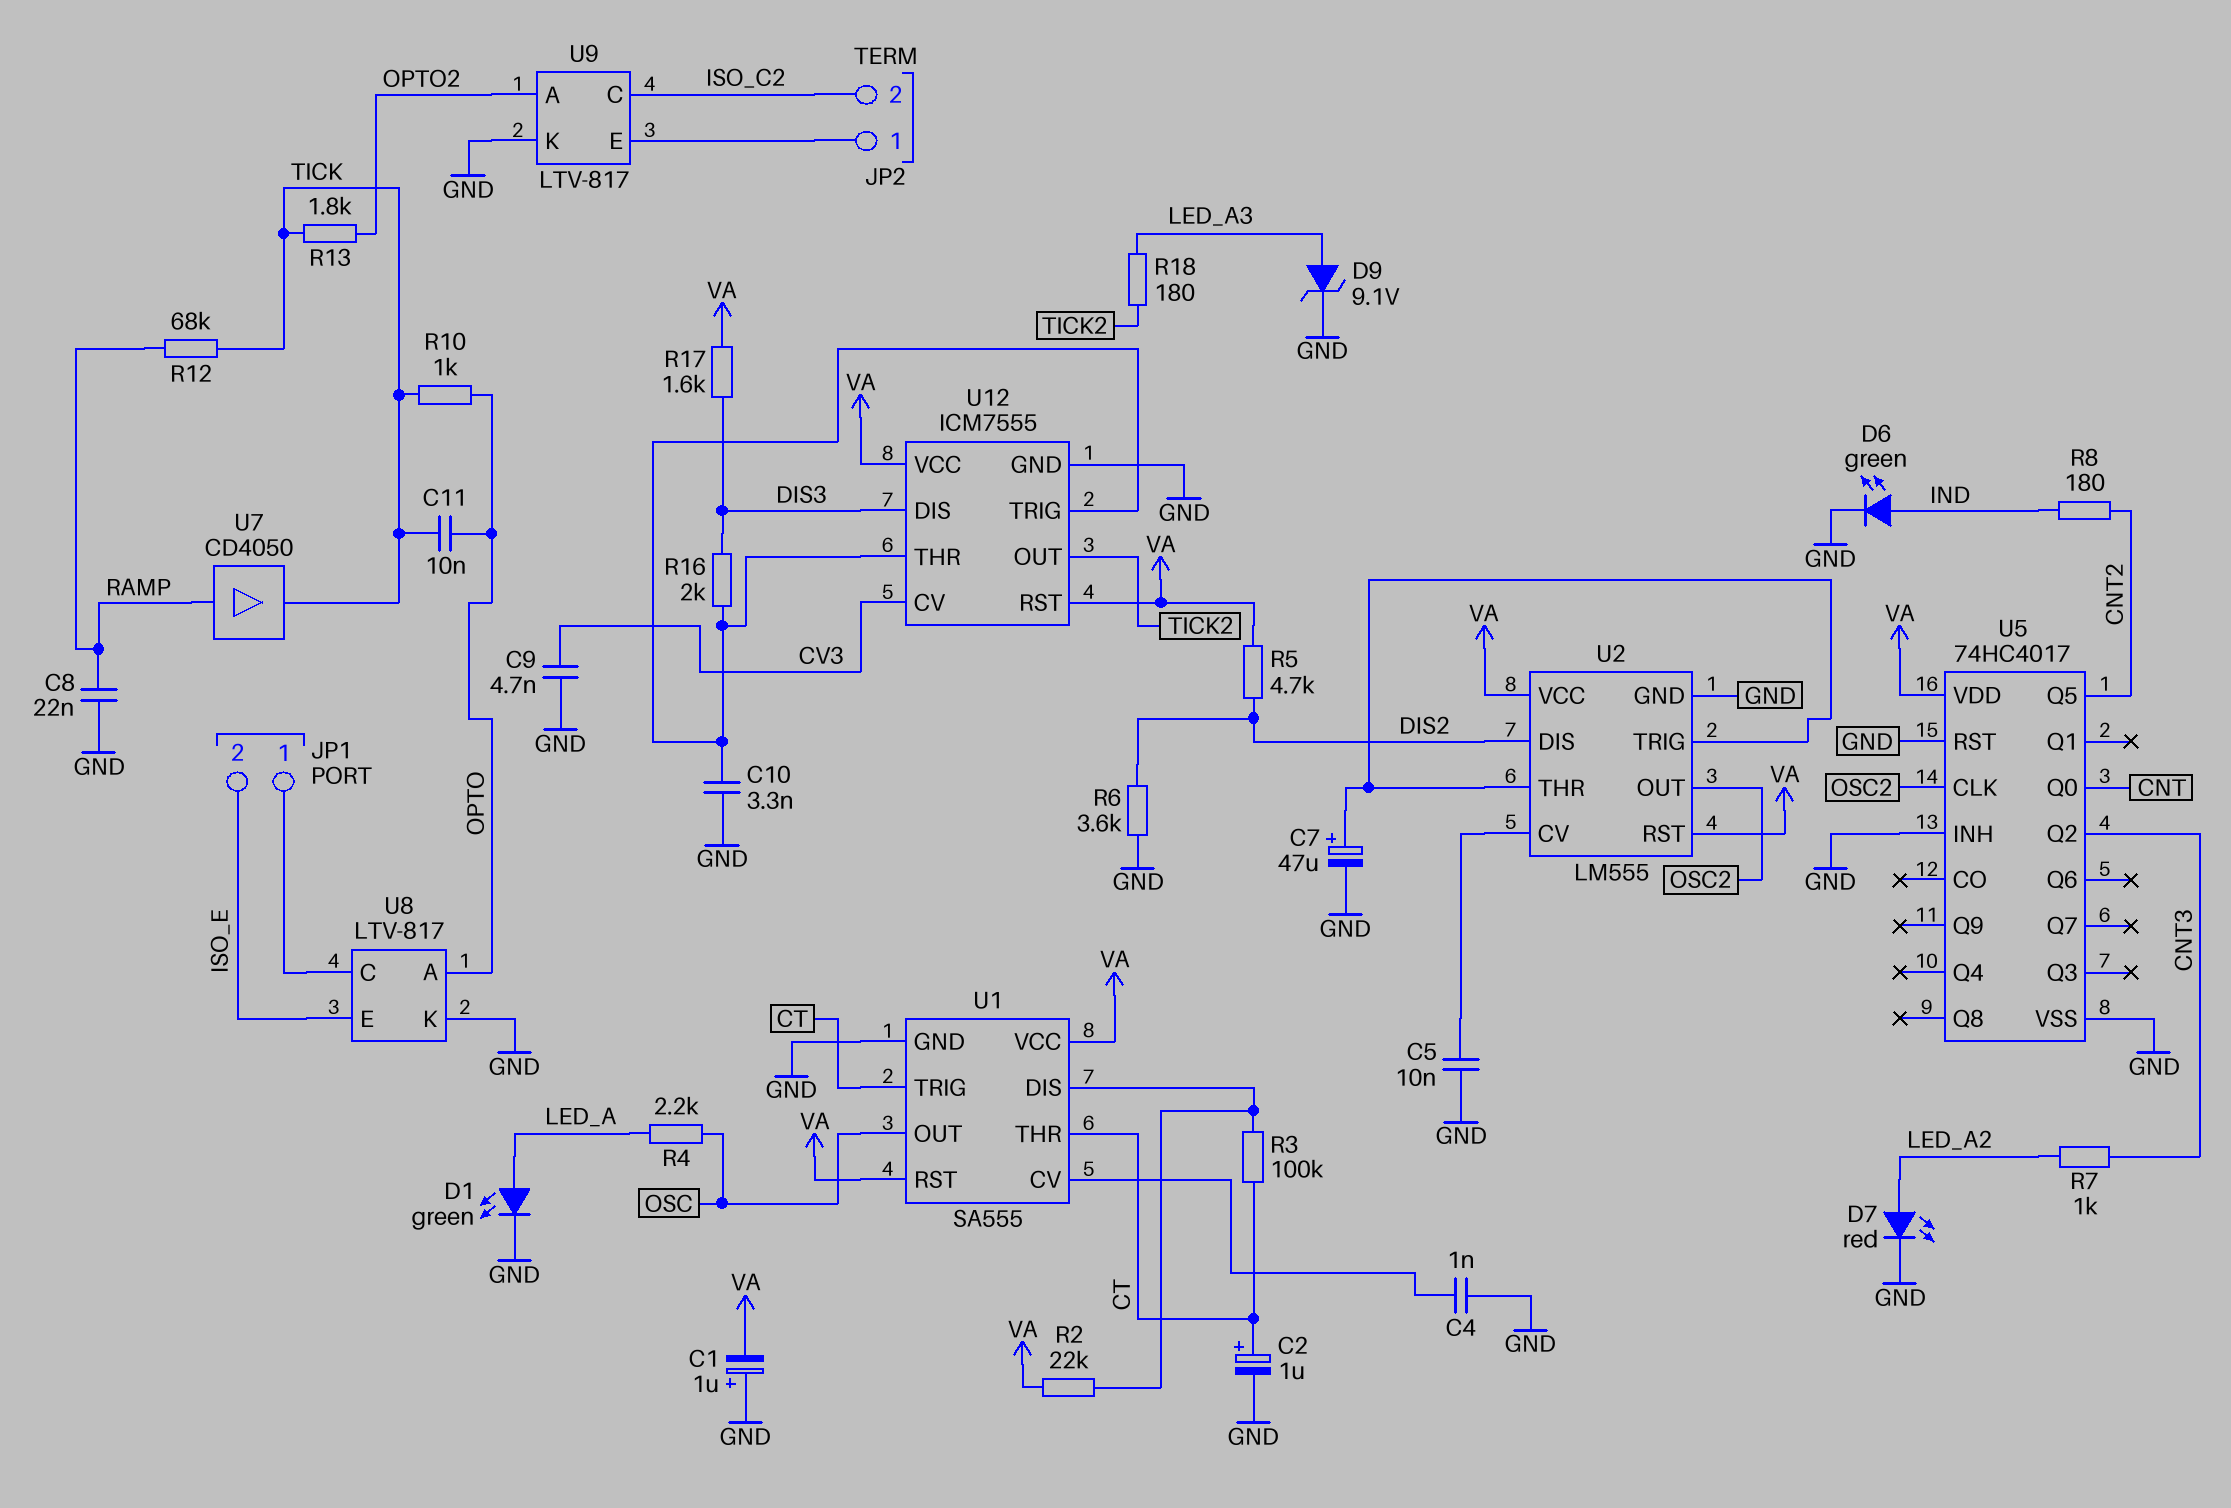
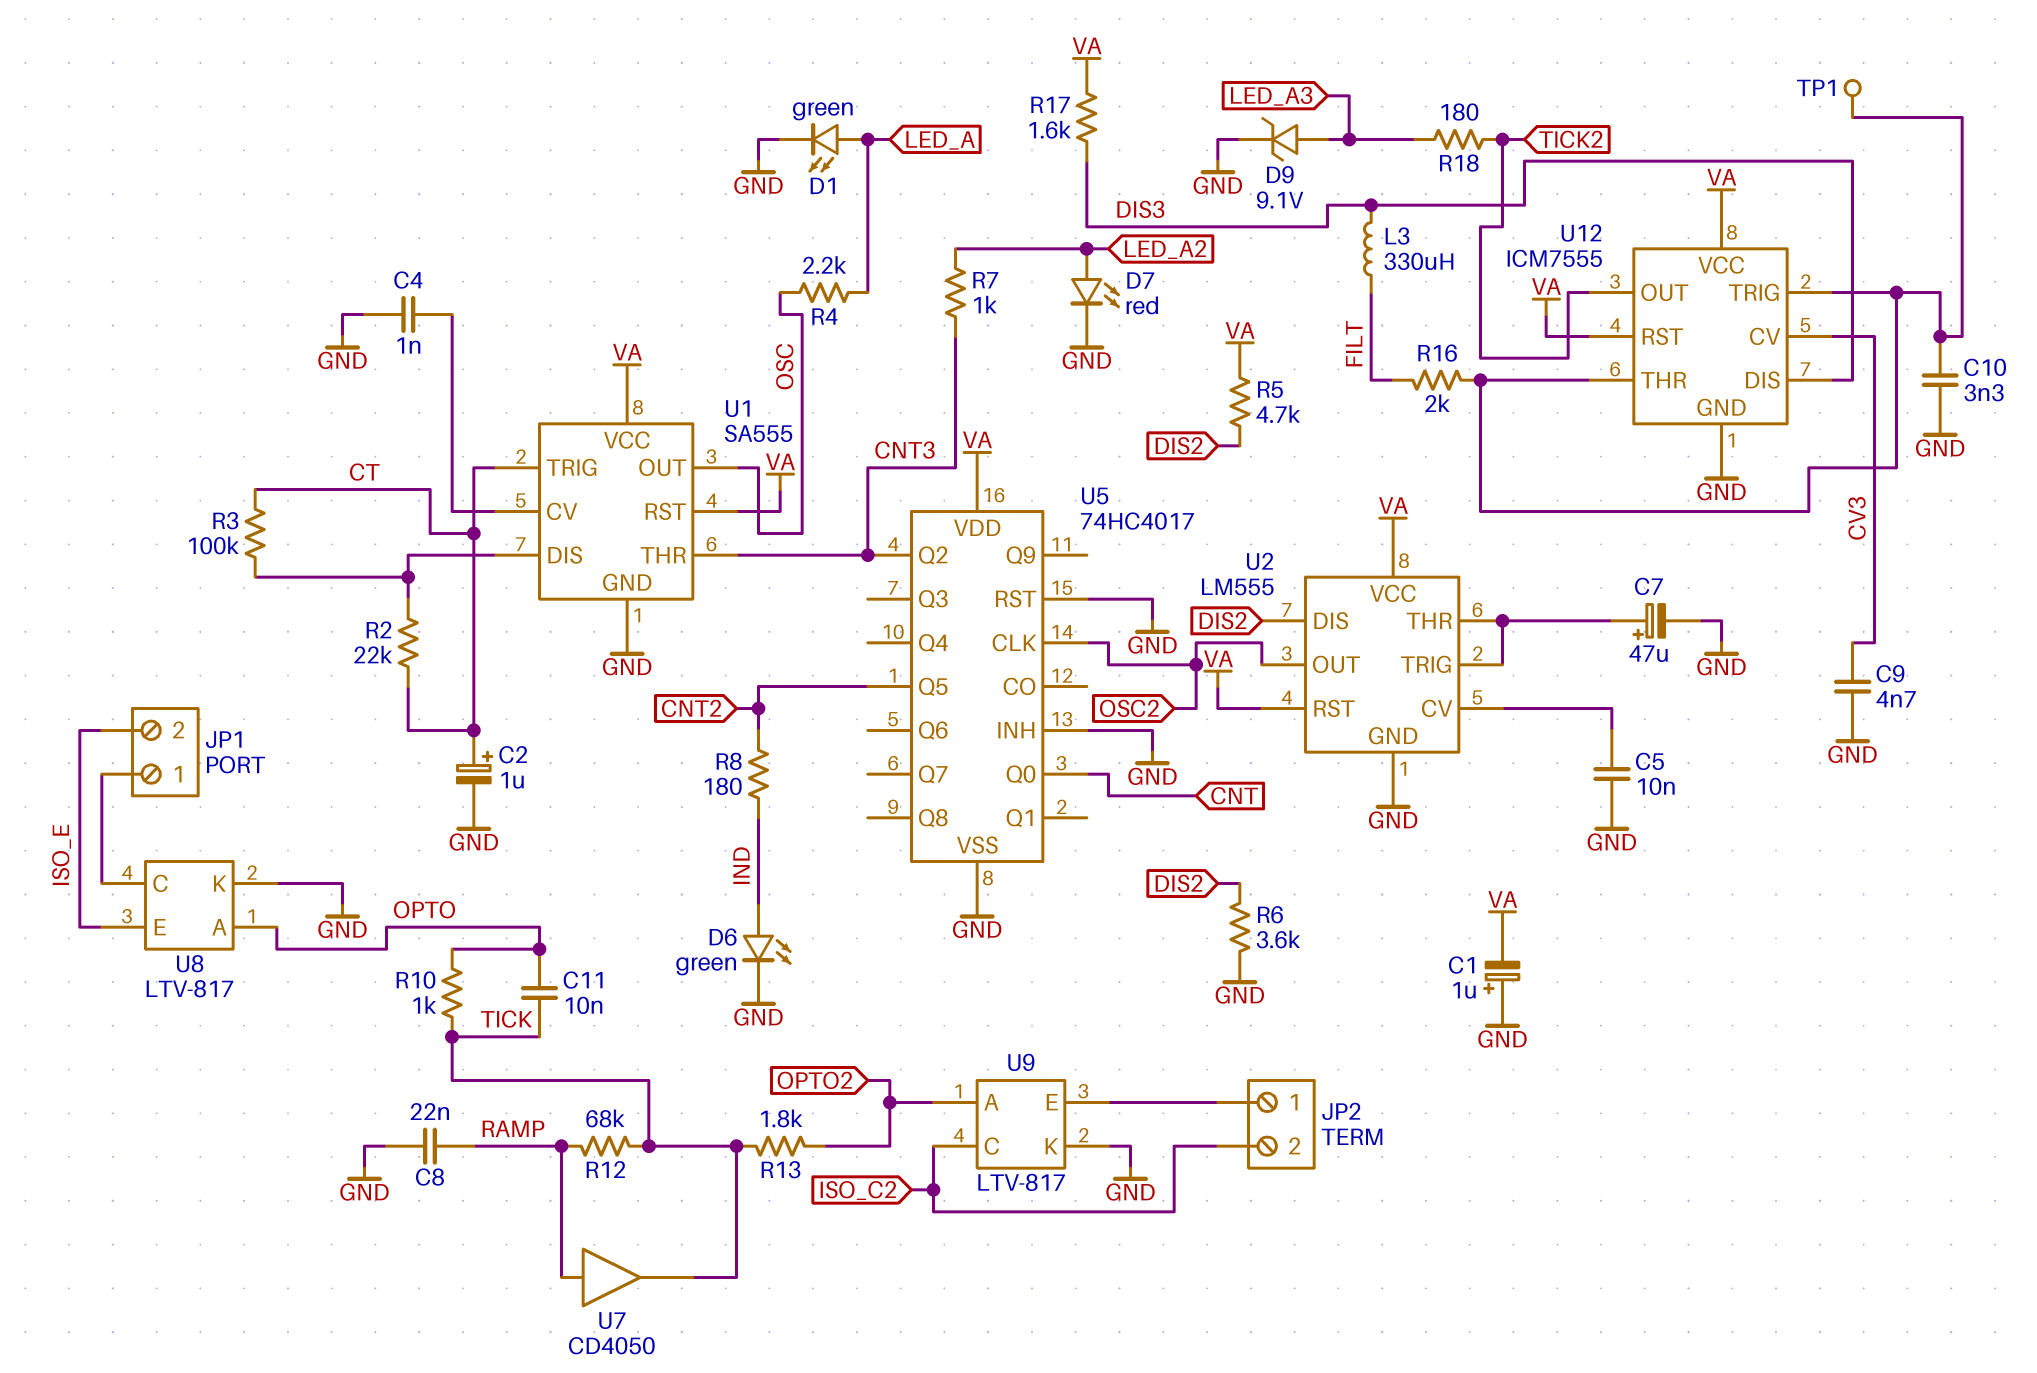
L3: none -> 330uH (DIS3, FILT)
R2: 22k (U1/DIS, VA) -> 22k (CT, U1/DIS)
R16: 2k (DIS3, U12/THR) -> 2k (FILT, U12/THR)
TP1: none -> test point (U12/THR)
U1 pin THR: CT -> CNT3

